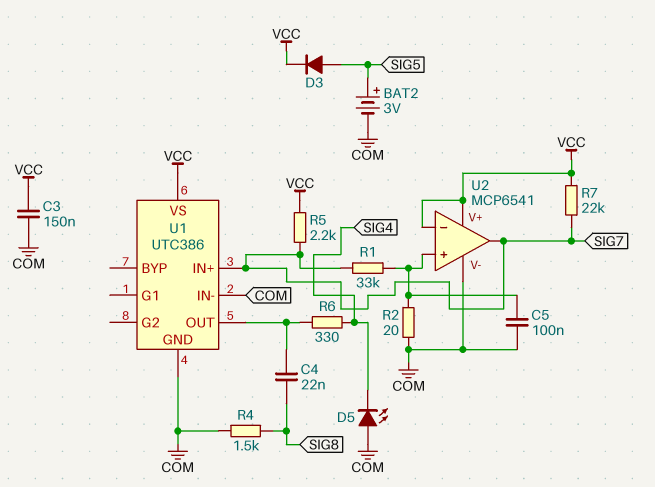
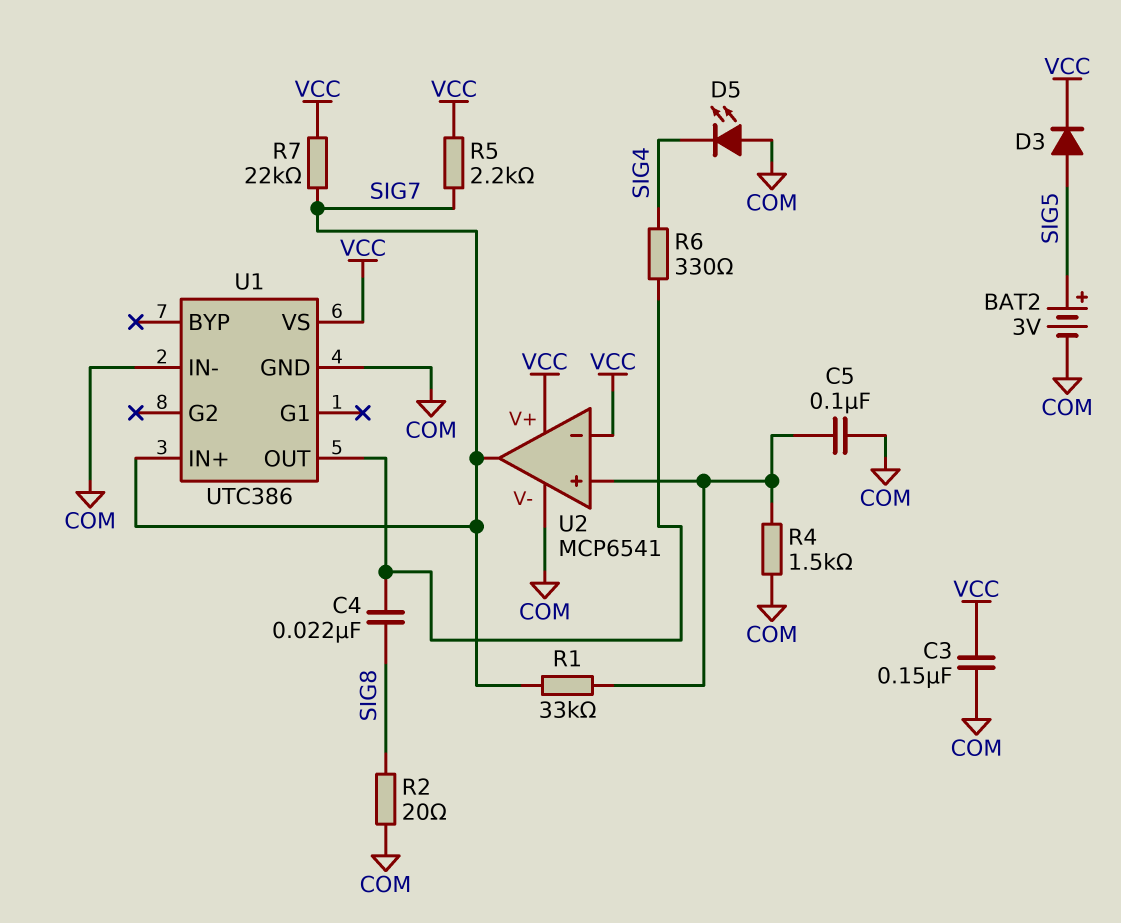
R2: 20 (COM, U2/in+) -> 20 (COM, SIG8)
R4: 1.5k (COM, SIG8) -> 1.5k (COM, U2/in+)

